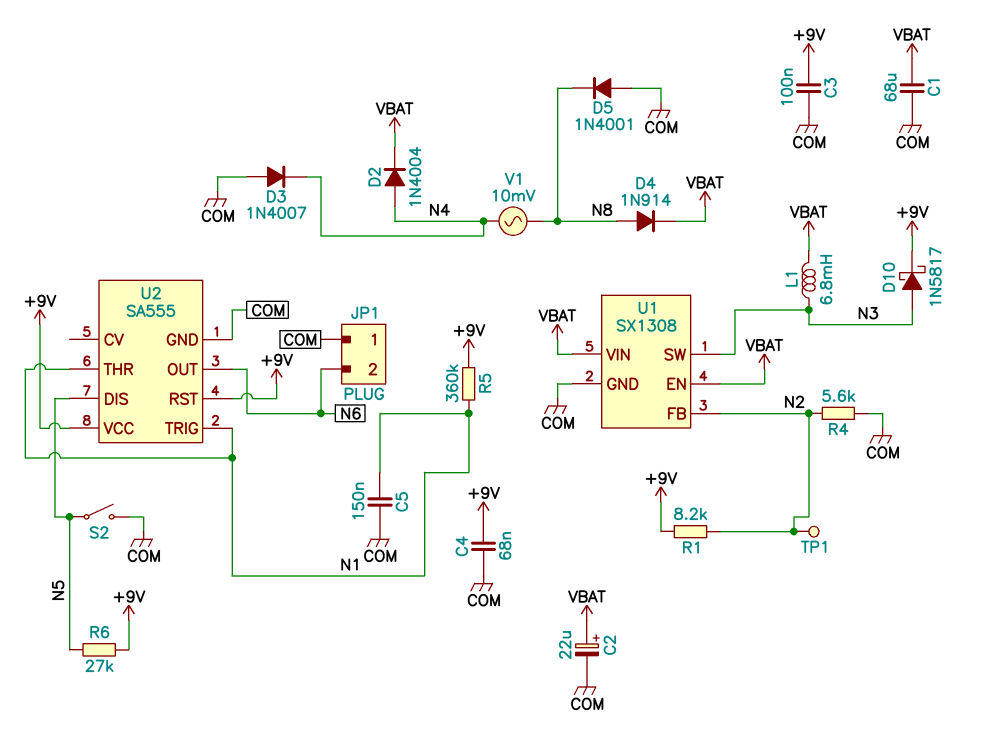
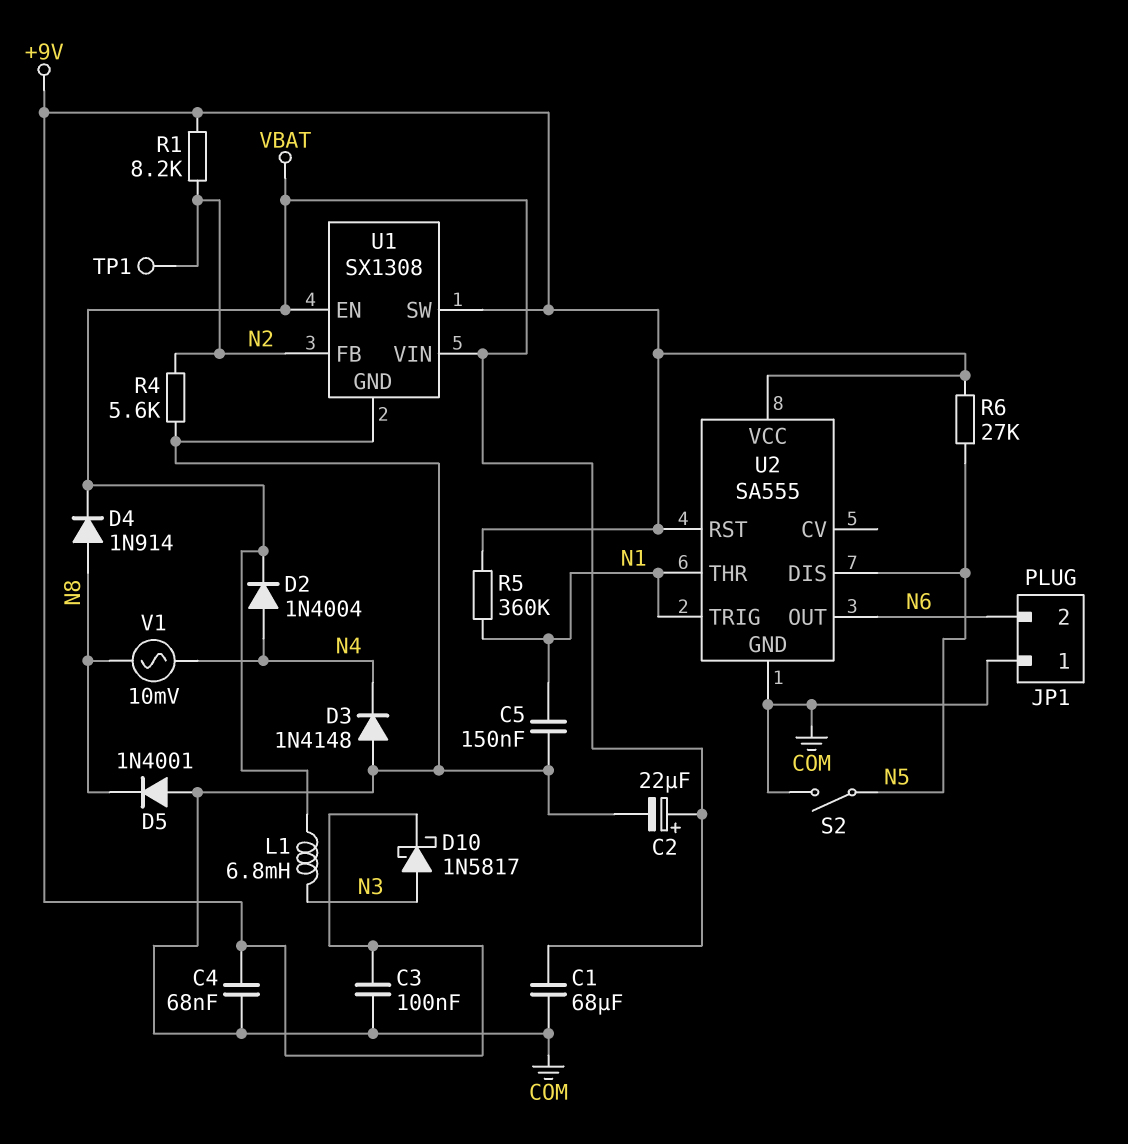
D3: diode 1N4007 (A COM, K N4) -> diode 1N4148 (A COM, K N4)
U1 pin SW: N3 -> +9V

